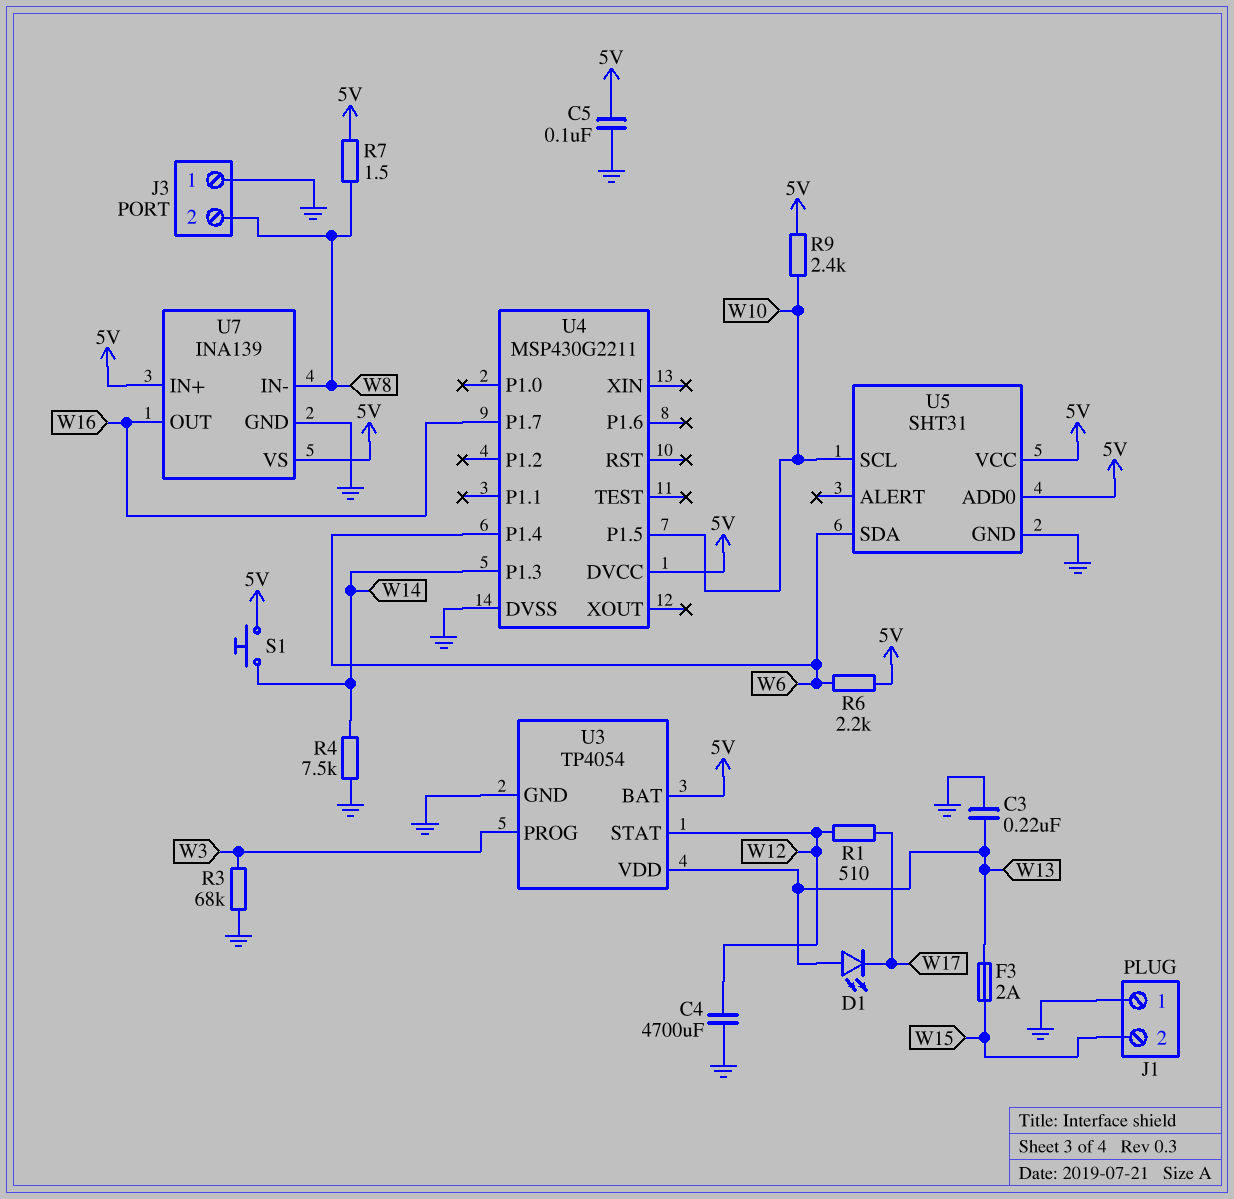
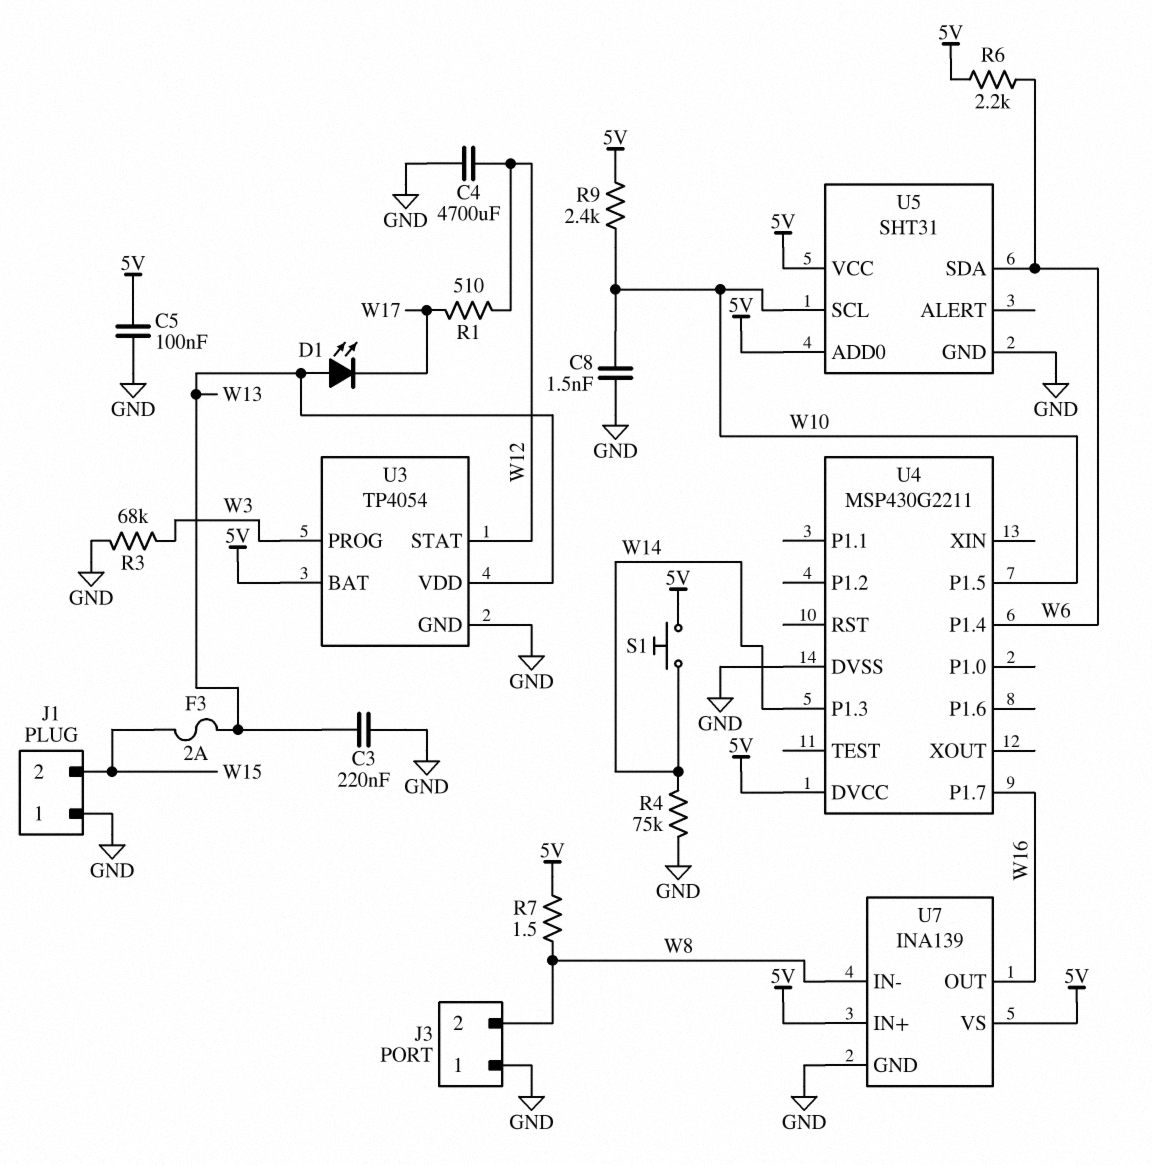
C8: none -> 1.5nF (GND, W10)
R4: 7.5k (GND, W14) -> 75k (GND, W14)

